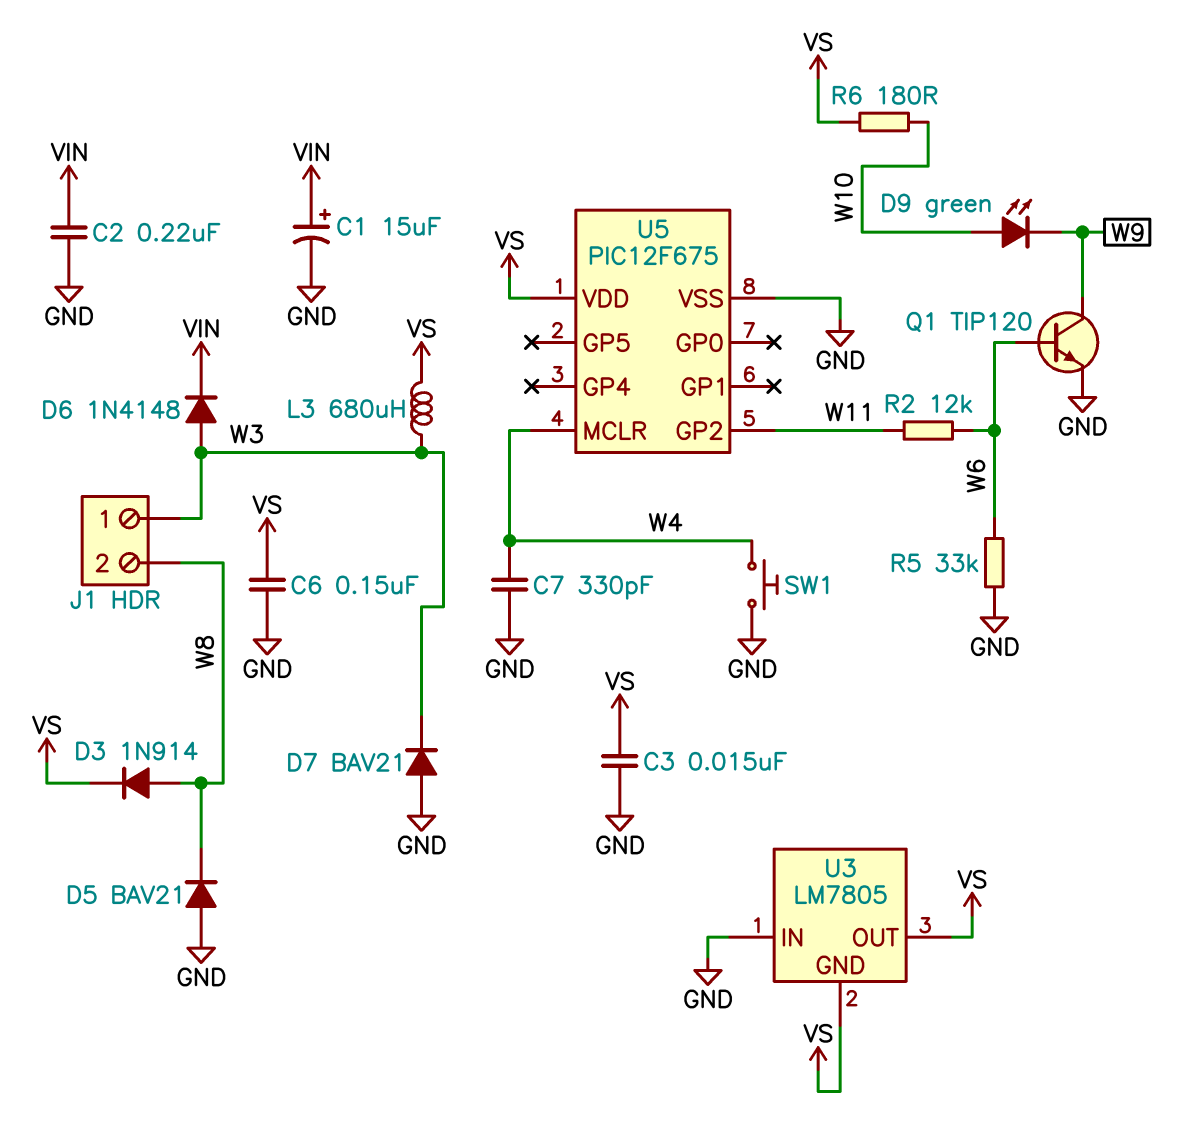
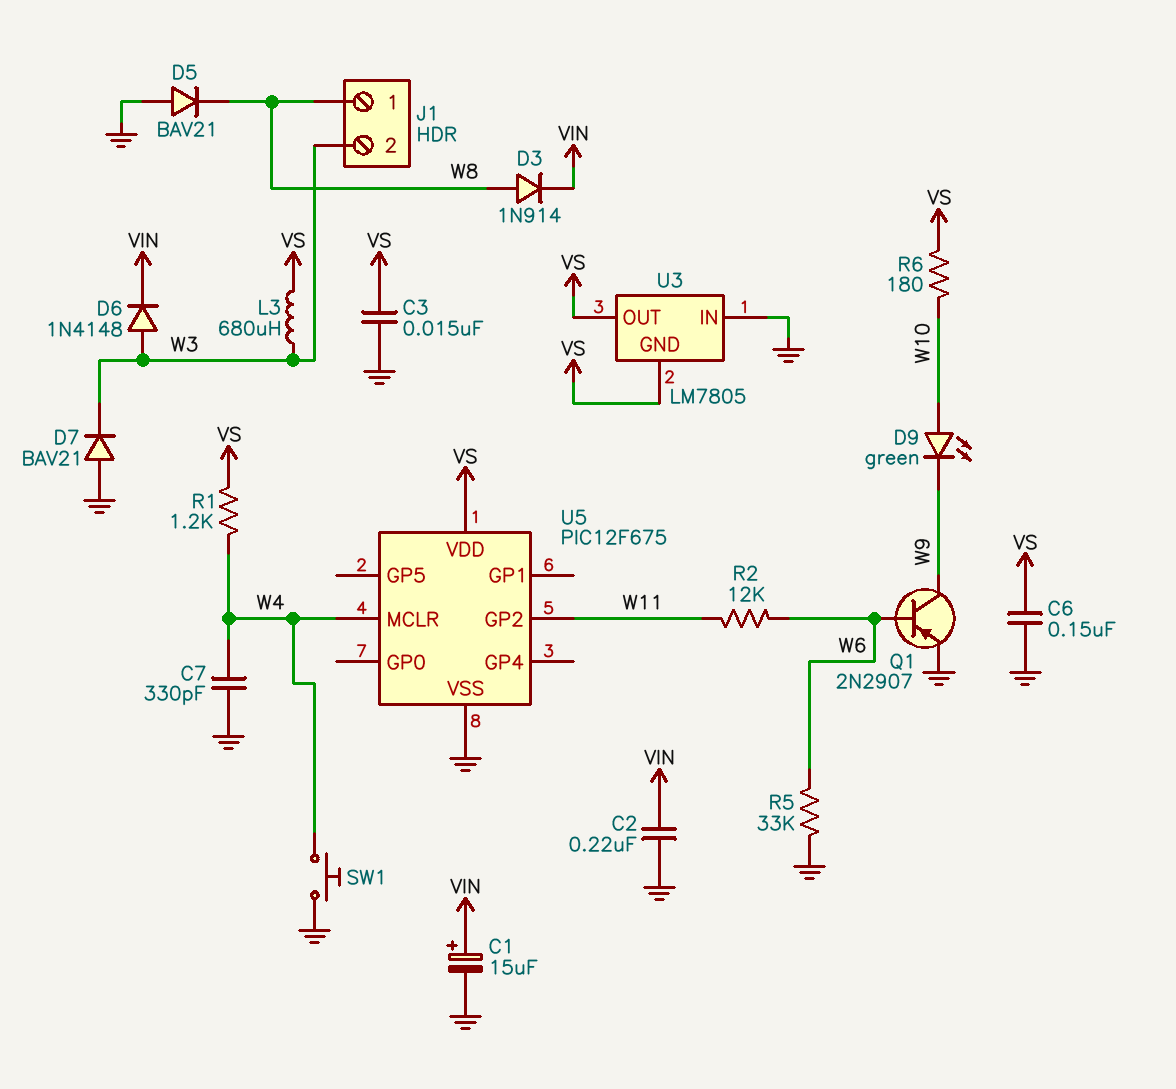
D3: diode 1N914 (A W8, K VS) -> diode 1N914 (A W8, K VIN)
J1 pin 1: W3 -> W8
J1 pin 2: W8 -> W3
Q1: NPN TIP120 (B W6, C W9, E GND) -> PNP 2N2907 (B W6, C W9, E GND)
R1: none -> 1.2k (VS, W4)

